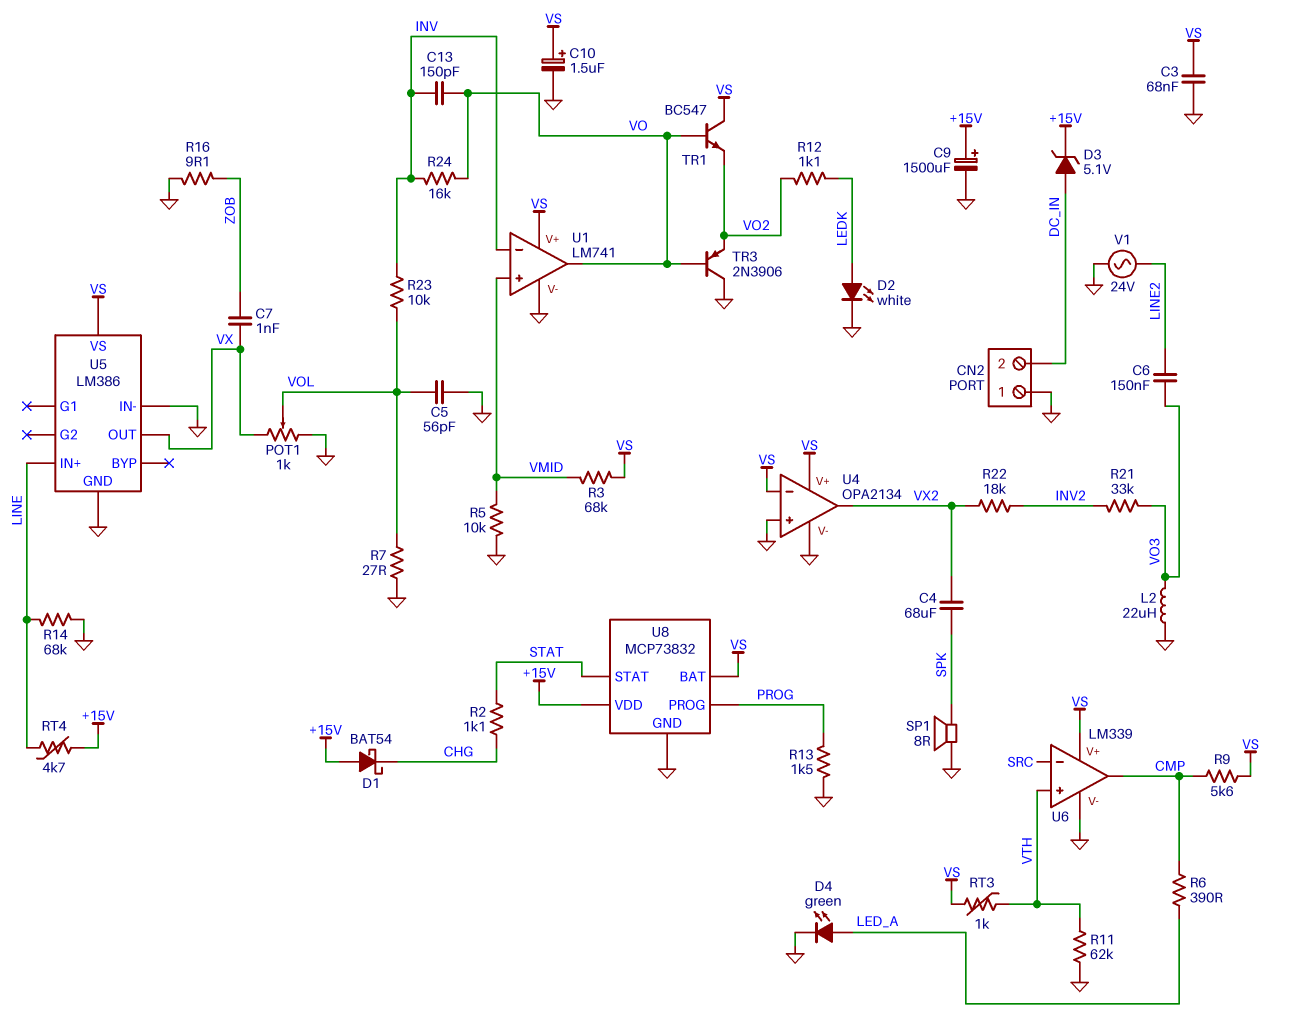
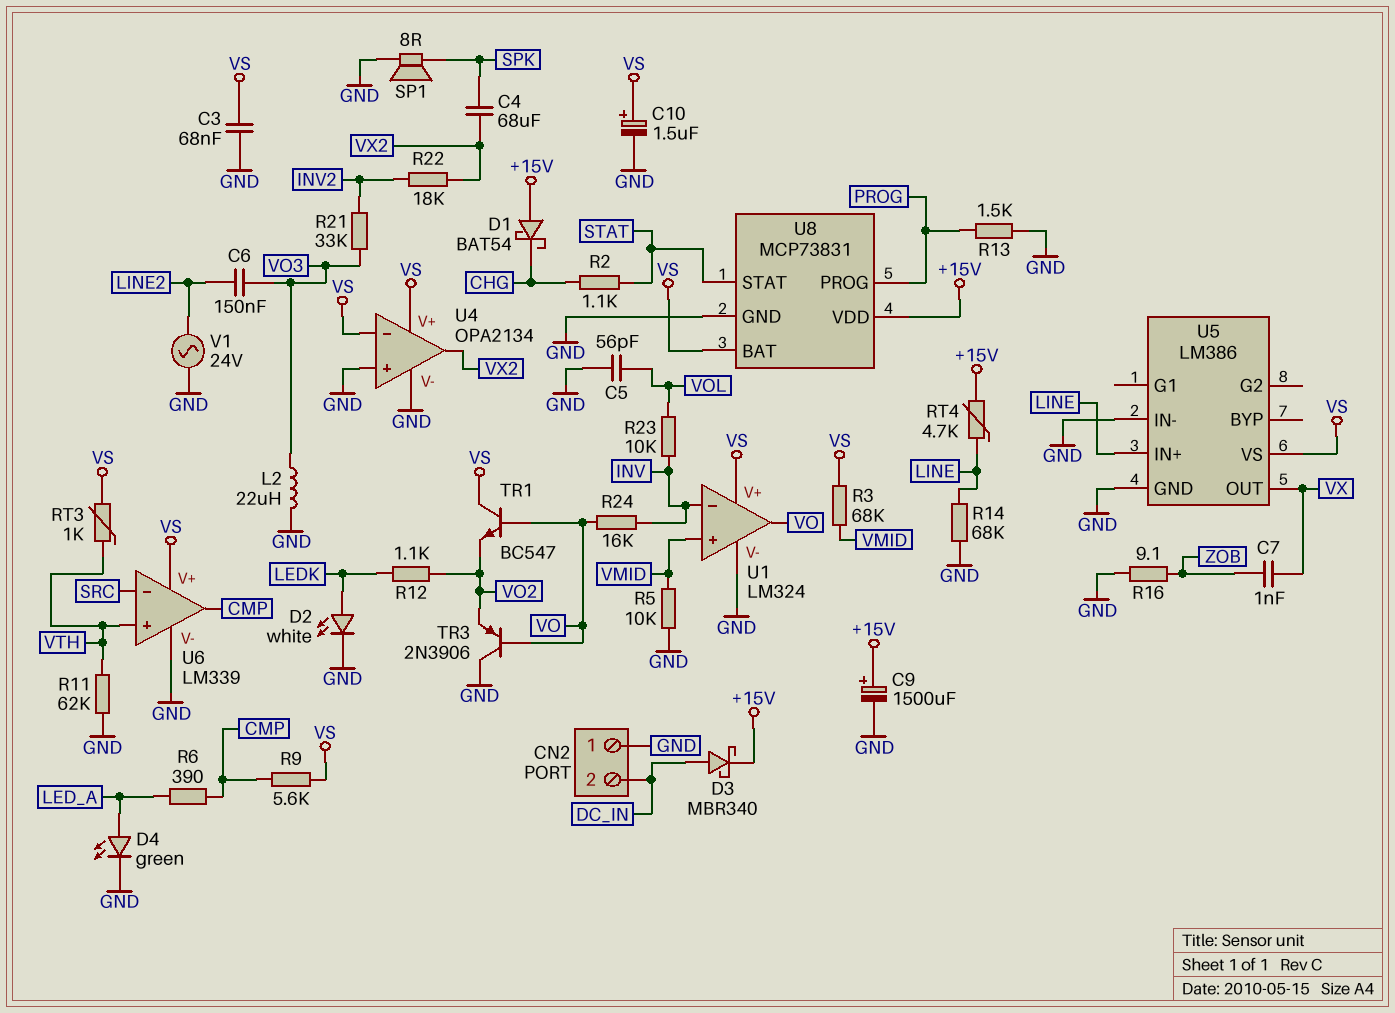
C13: 150pF (INV, VO) -> none
D3: zener 5.1V (A DC_IN, K +15V) -> schottky MBR340 (A DC_IN, K +15V)
POT1: 1k (GND, VX, wiper VOL) -> none
R7: 27 (GND, VOL) -> none
U1: LM741 -> LM324
U8: MCP73832 -> MCP73831

